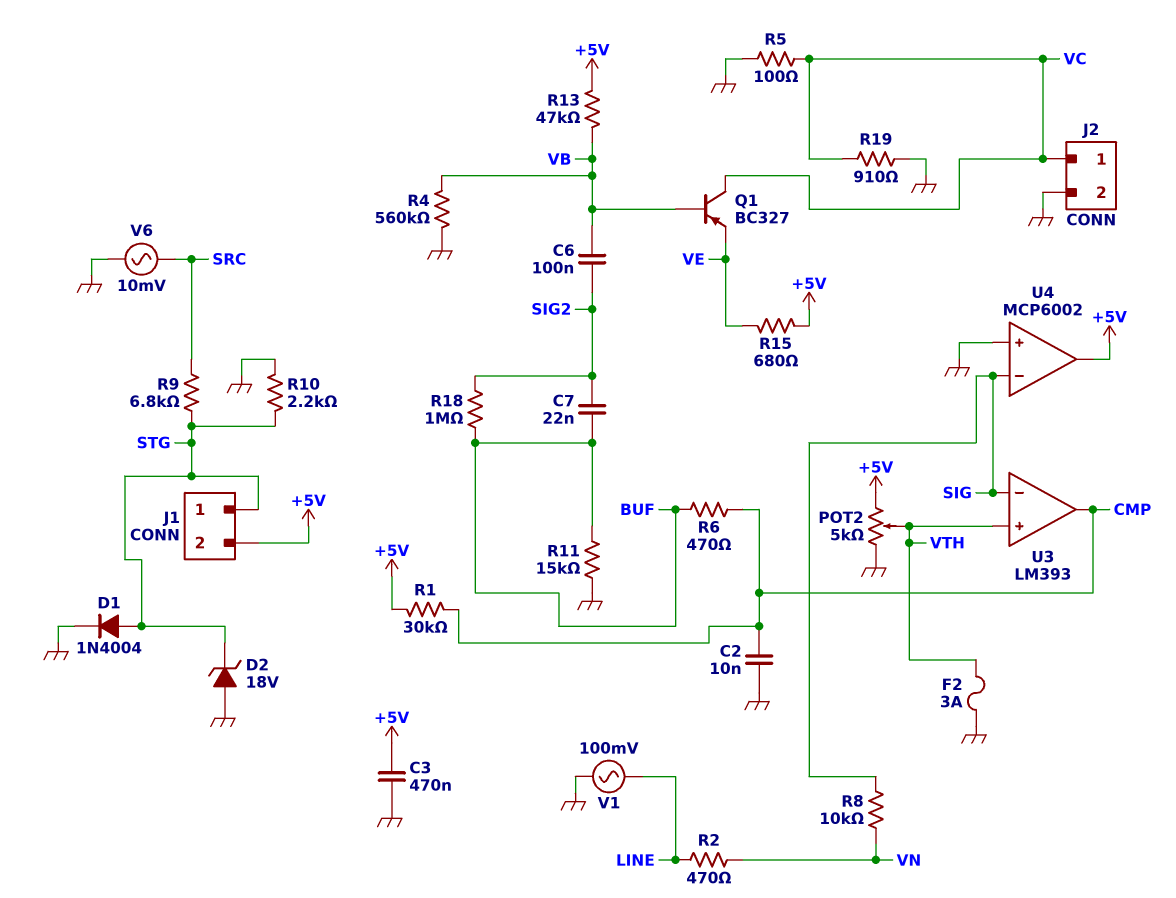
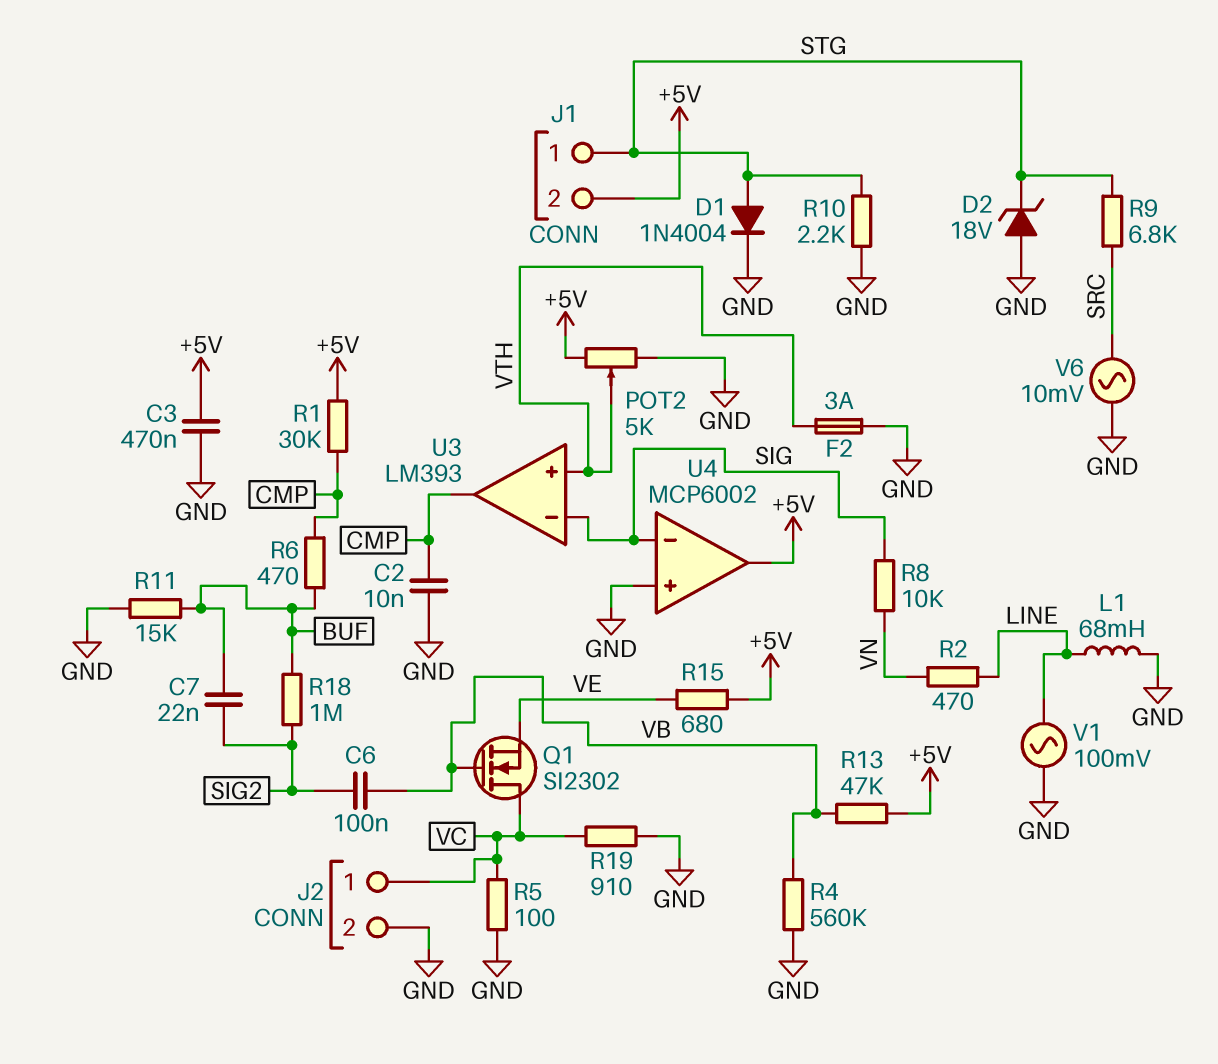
L1: none -> 68mH (GND, LINE)
Q1: PNP BC327 (B VB, C VC, E VE) -> NMOS SI2302 (G VB, D VC, S VE)

